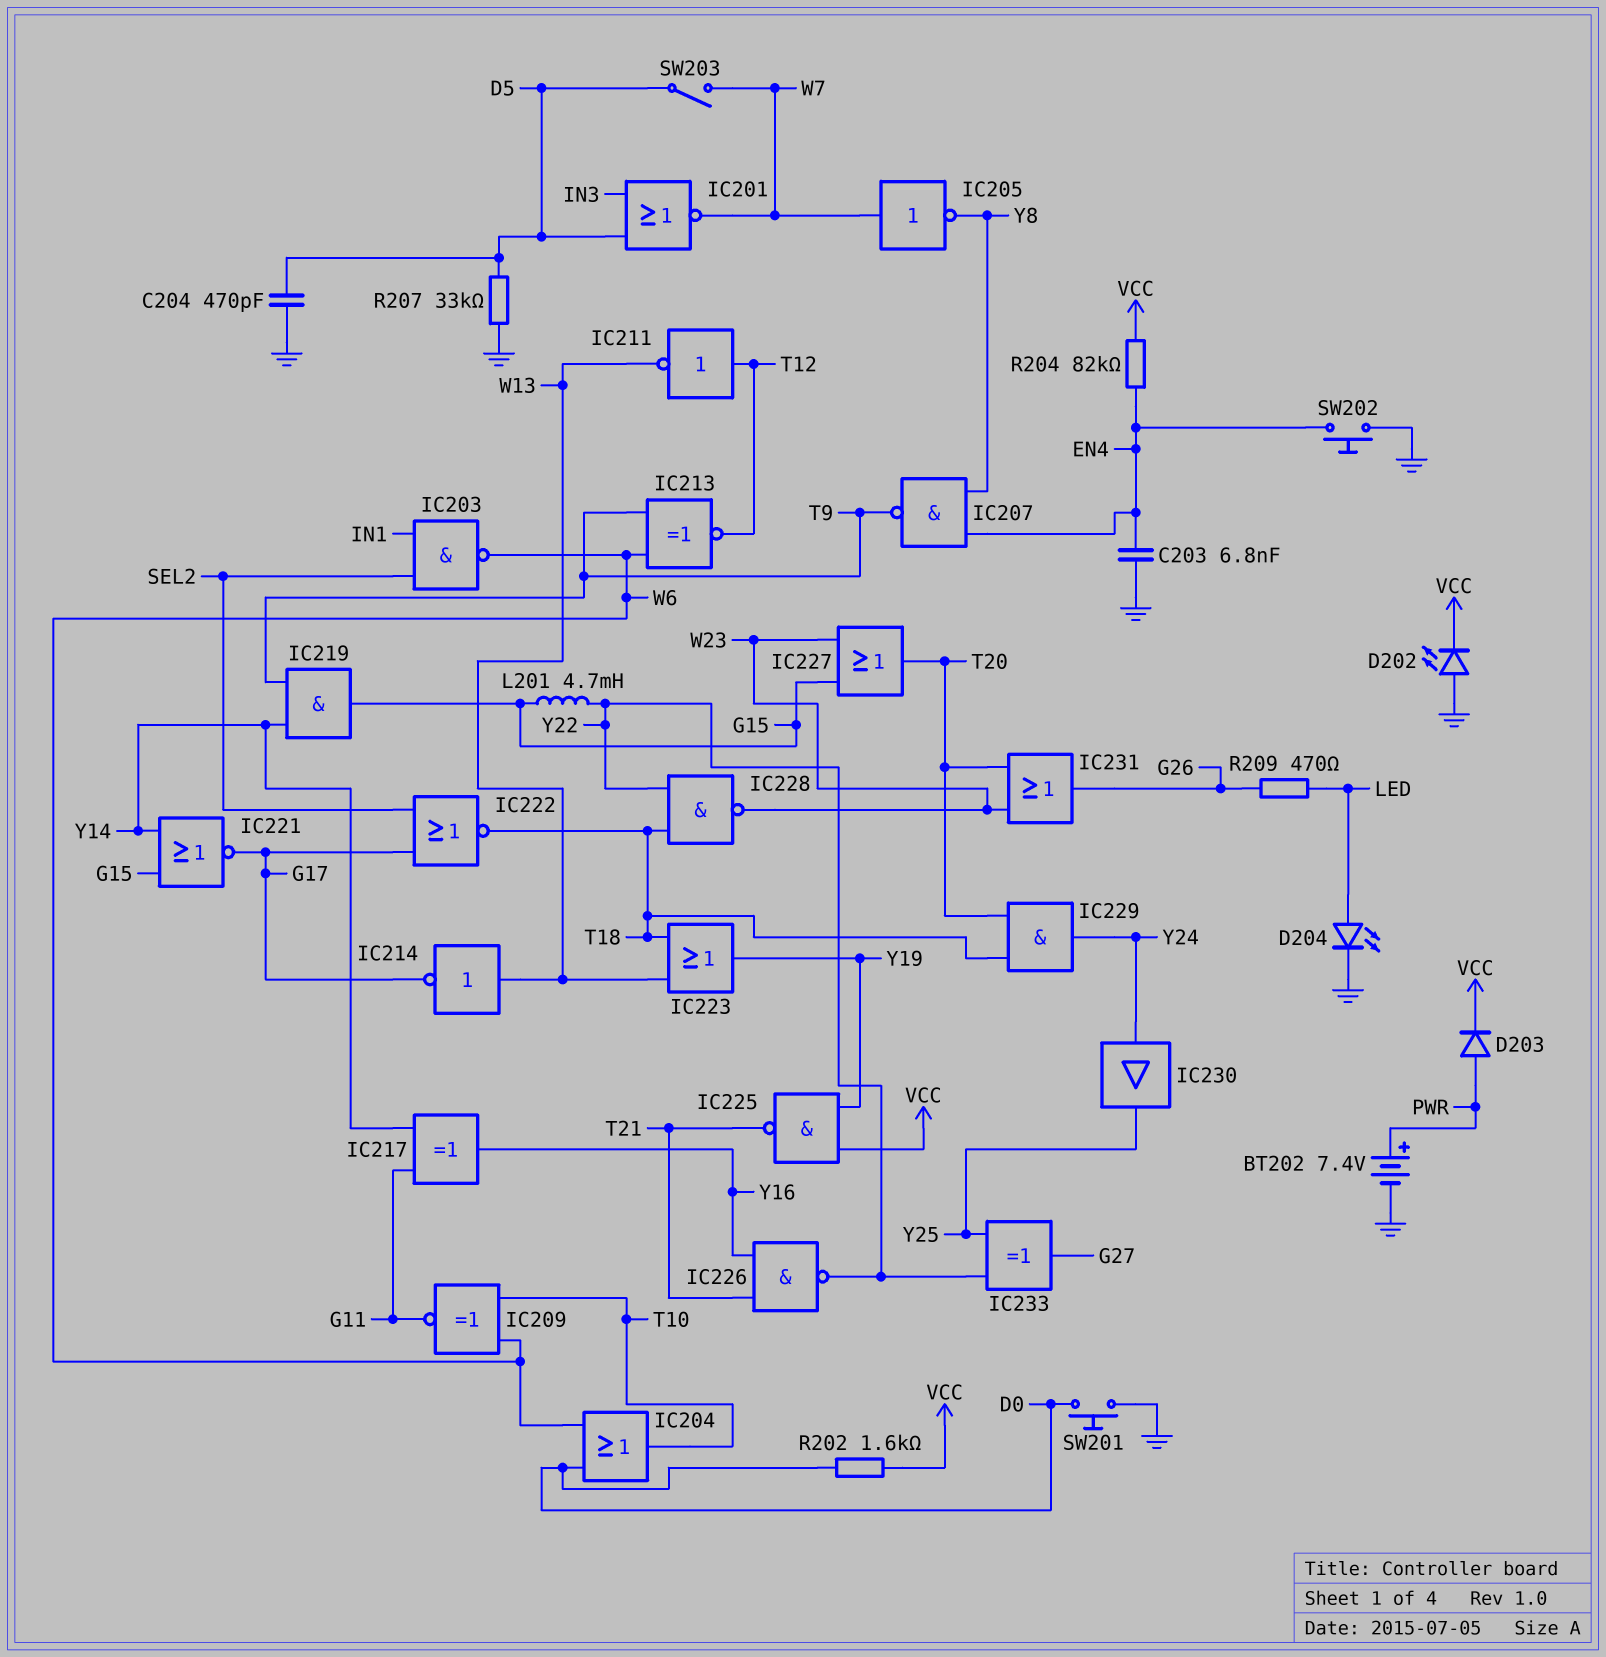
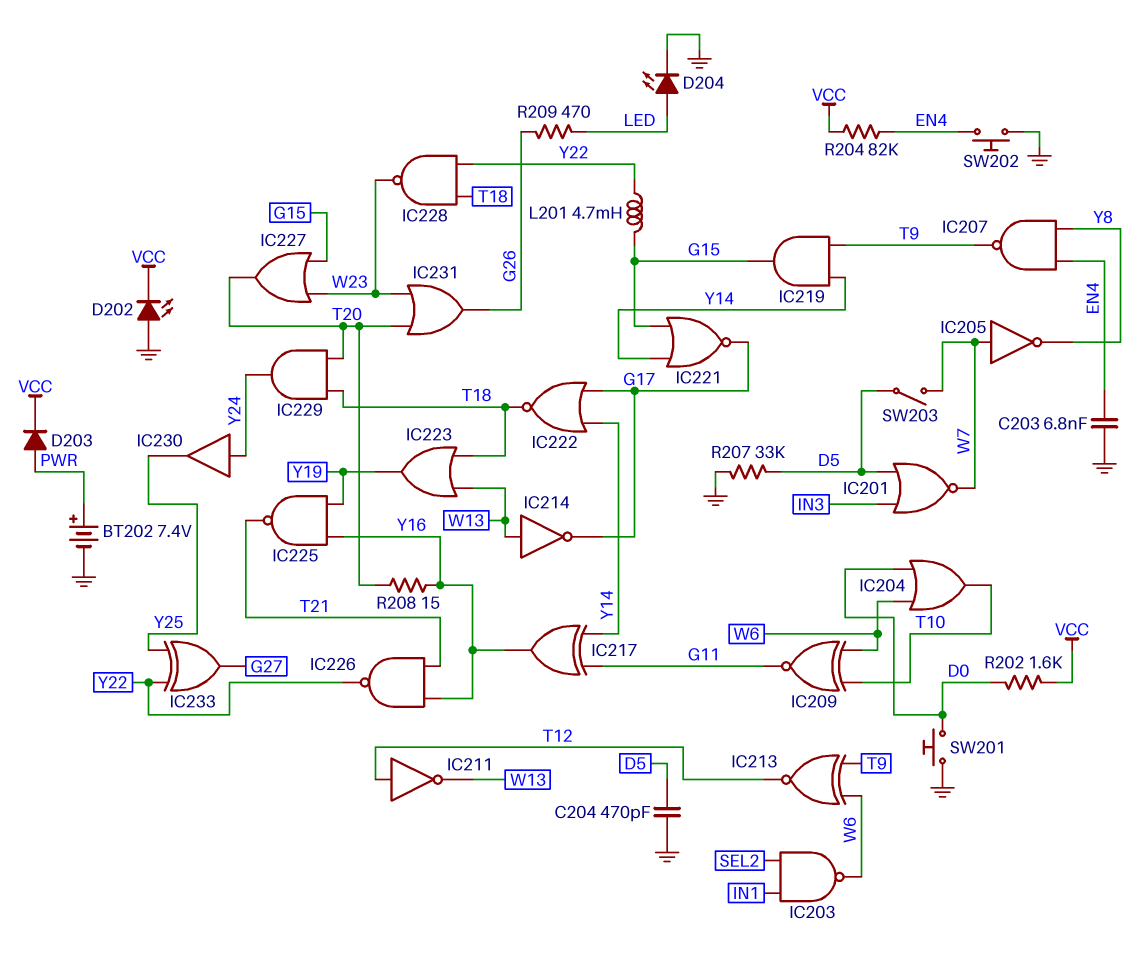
IC222: NOR (in G17, in SEL2, out T18) -> NOR (in G17, in Y14, out T18)
IC225: NAND (in VCC, in Y19, out T21) -> NAND (in Y16, in Y19, out T21)
R208: none -> 15 (T20, Y16)

